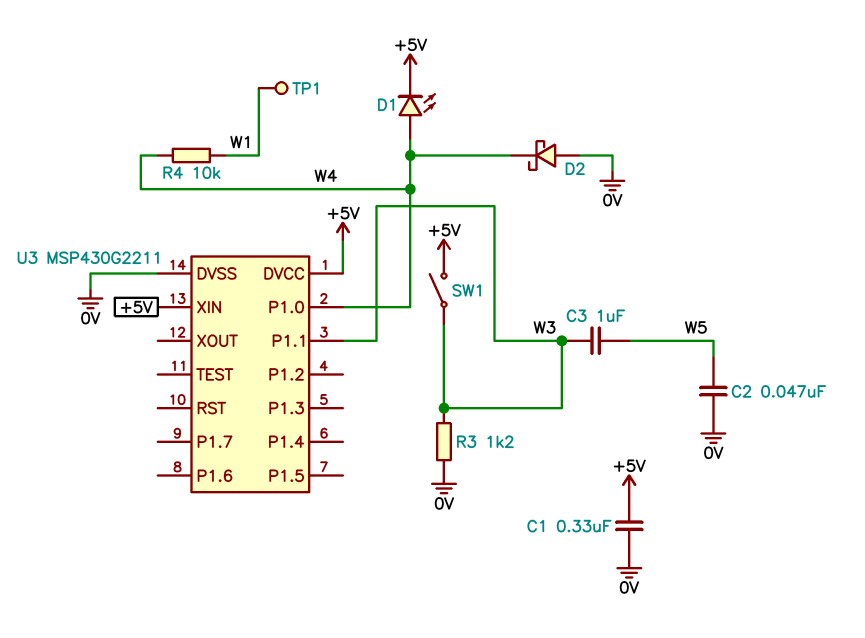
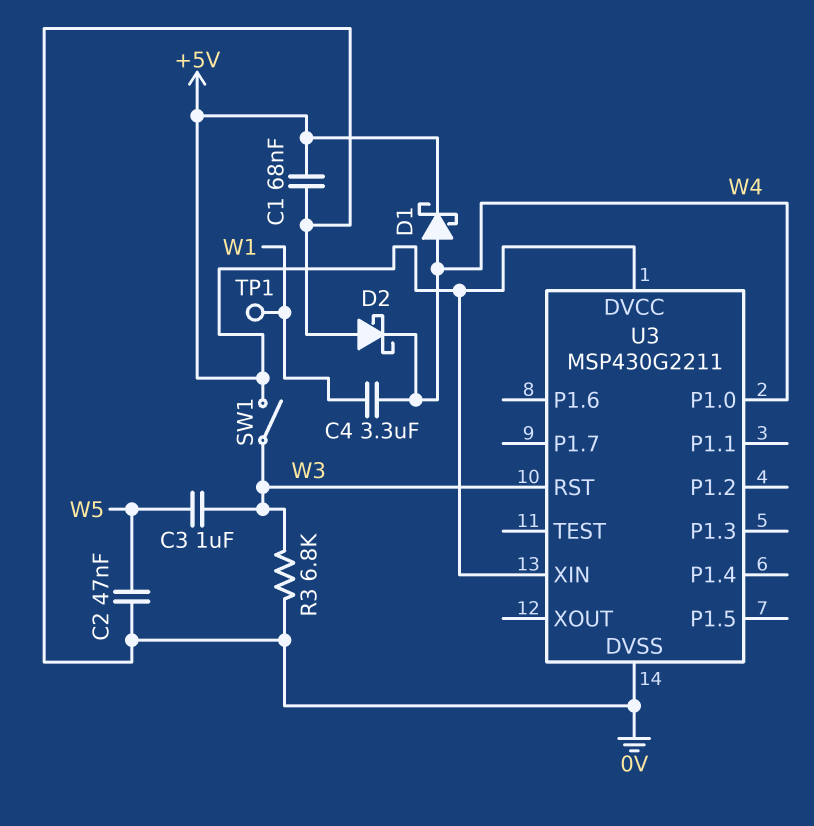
C1: 330nF (+5V, 0V) -> 68nF (+5V, 0V)
C4: none -> 3.3uF (W1, W4)
D1: LED (A W4, K +5V) -> schottky (A W4, K +5V)
R3: 1.2k (0V, W3) -> 6.8k (0V, W3)
R4: 10k (W1, W4) -> none
U3 pin P1.1: W3 -> none
U3 pin RST: none -> W3

